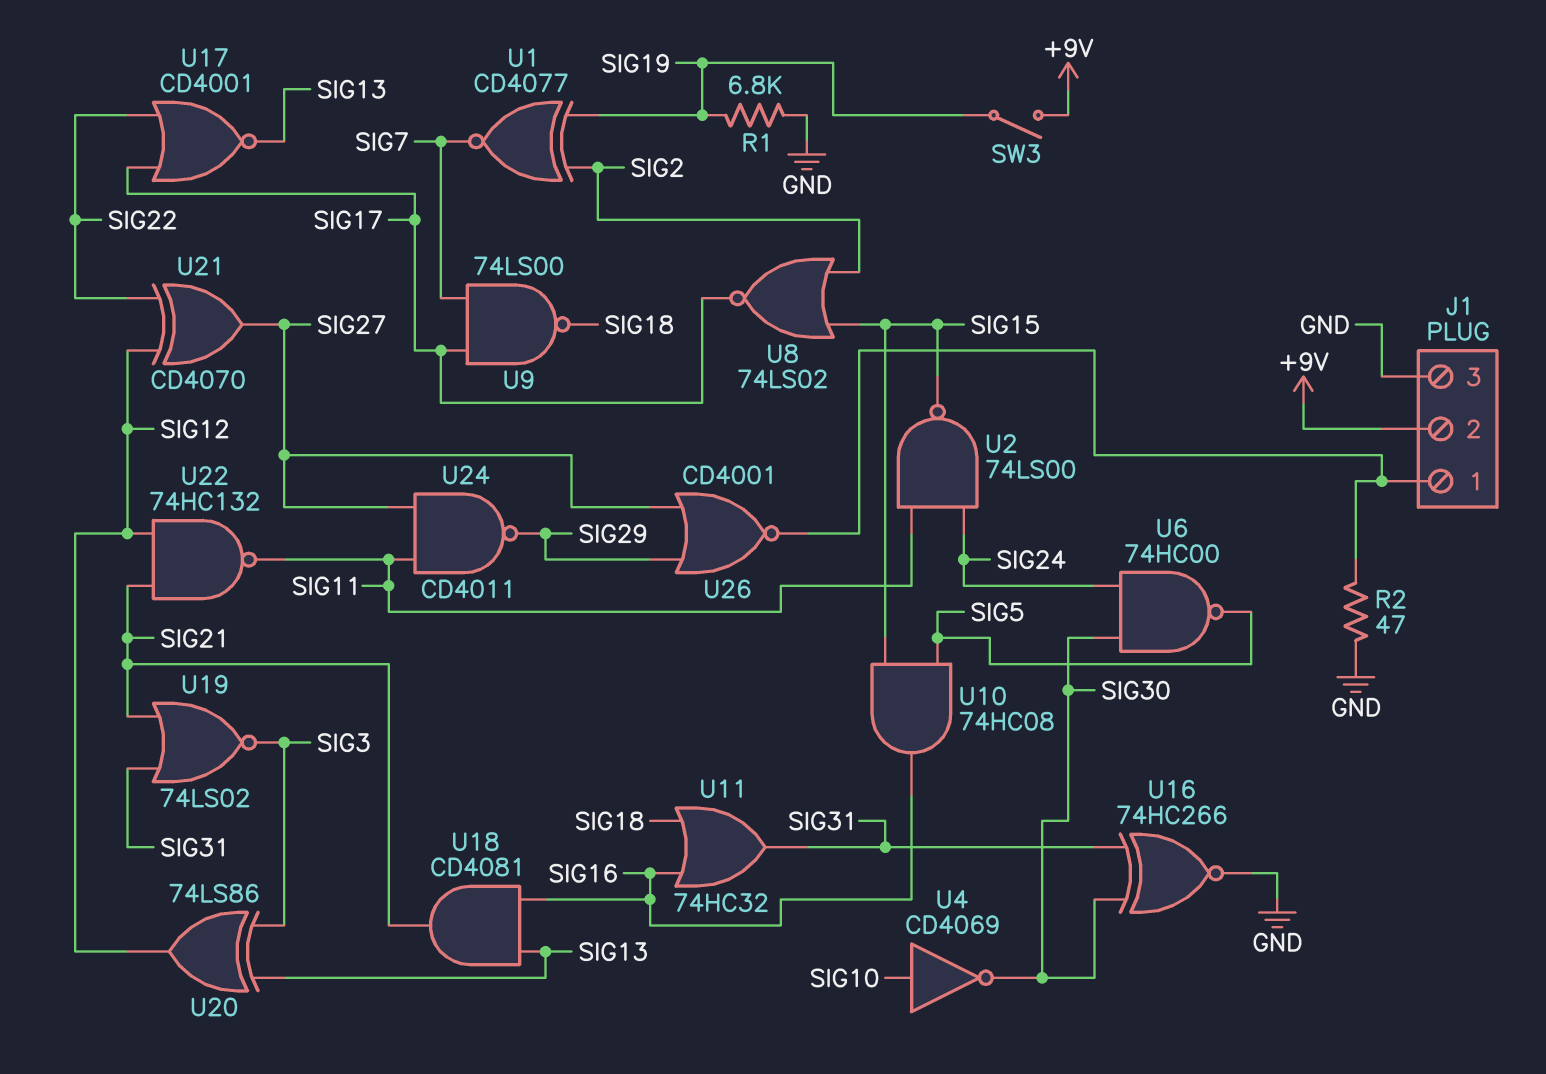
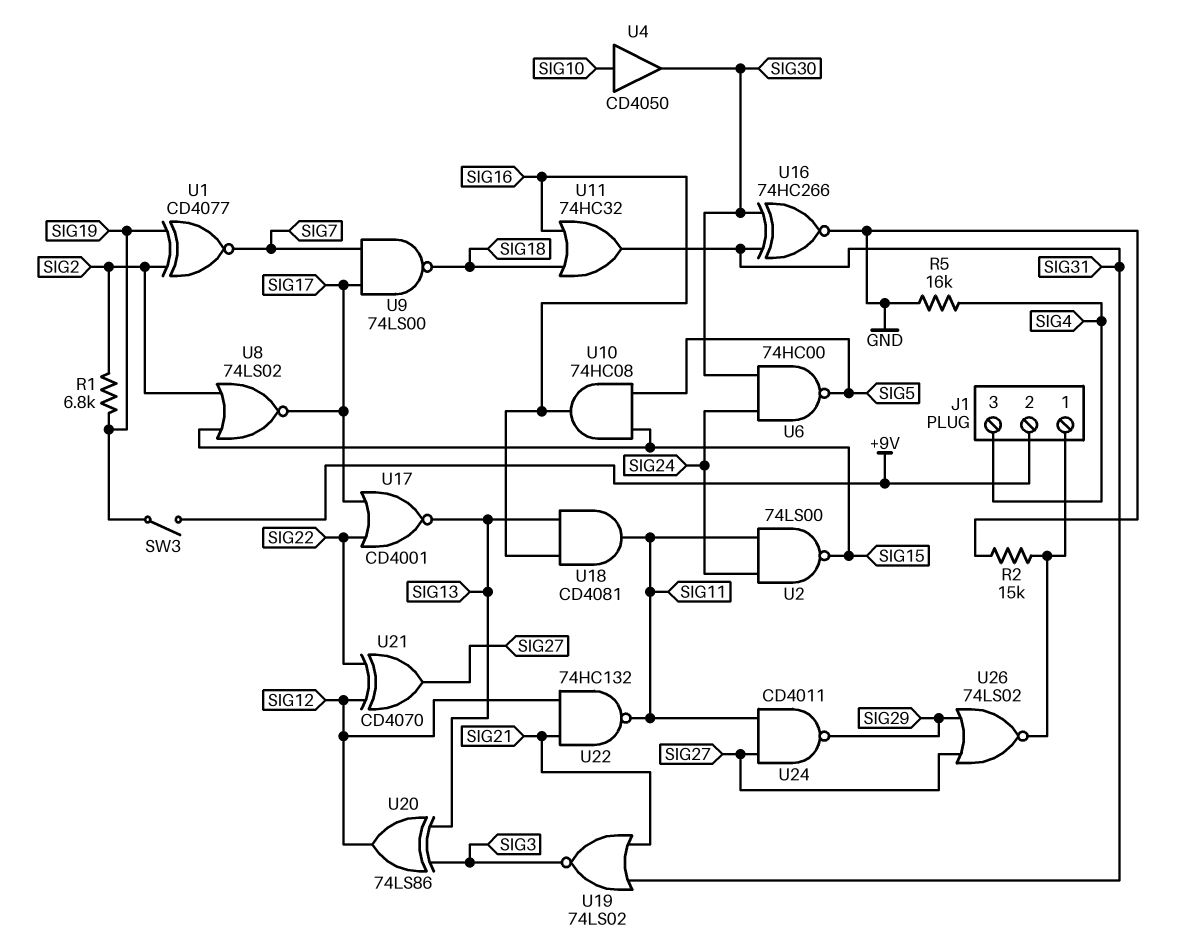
J1 pin 3: GND -> SIG4
R1: 6.8k (GND, SIG19) -> 6.8k (SIG2, SIG19)
R2: 47 (GND, J1/1) -> 15k (GND, J1/1)
R5: none -> 16k (GND, SIG4)
U4: NOT CD4069 (in SIG10, out SIG30) -> buffer CD4050 (in SIG10, out SIG30)
U18: AND CD4081 (in SIG13, in SIG16, out SIG21) -> AND CD4081 (in SIG13, in SIG16, out SIG11)
U26: NOR CD4001 (in SIG27, in SIG29, out J1/1) -> NOR 74LS02 (in SIG27, in SIG29, out J1/1)

